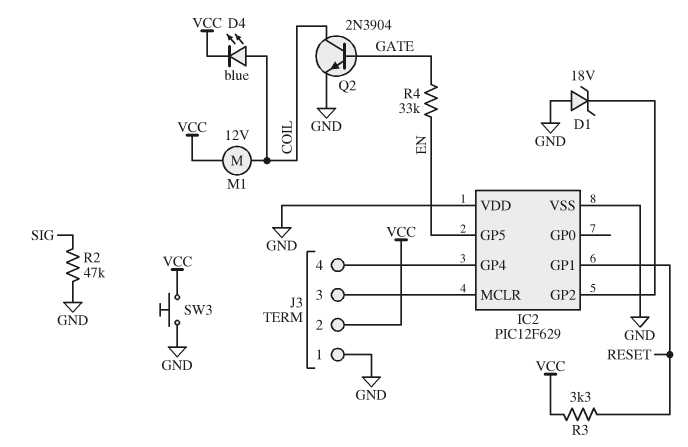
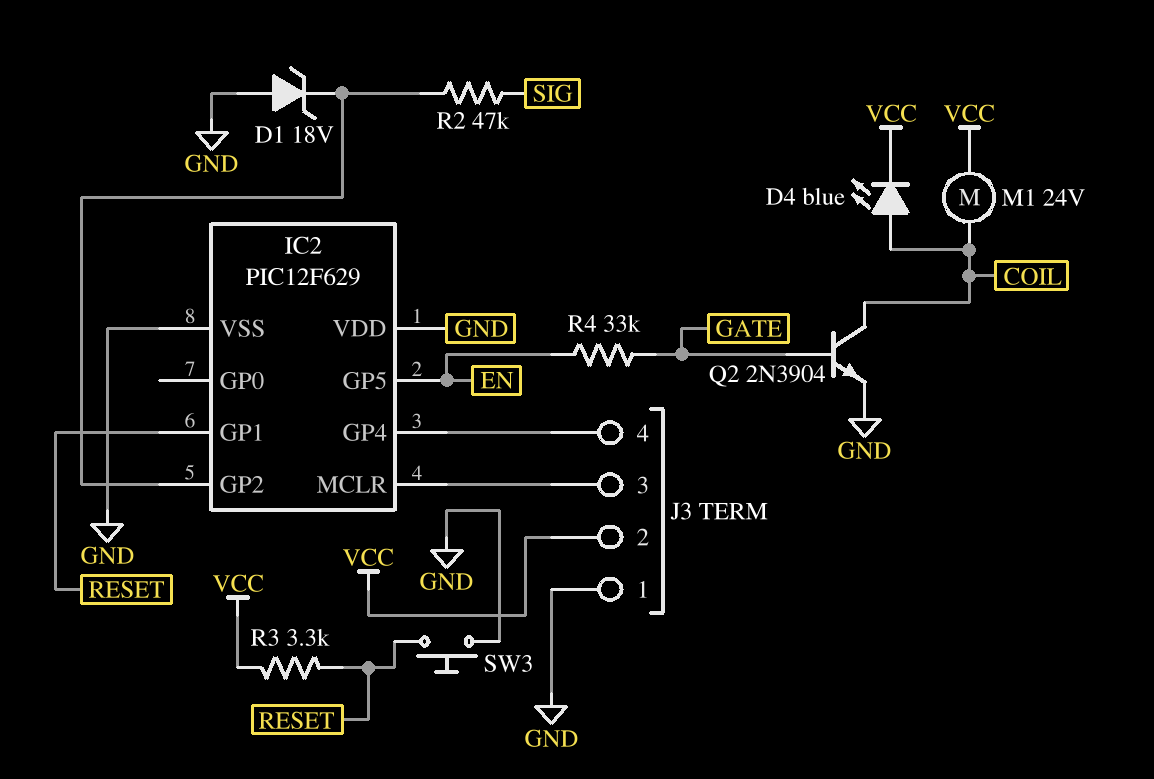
M1: motor 12V (COIL, VCC) -> motor 24V (COIL, VCC)
R2: 47k (GND, SIG) -> 47k (IC2/GP2, SIG)
SW3: button (GND, VCC) -> button (GND, RESET)

